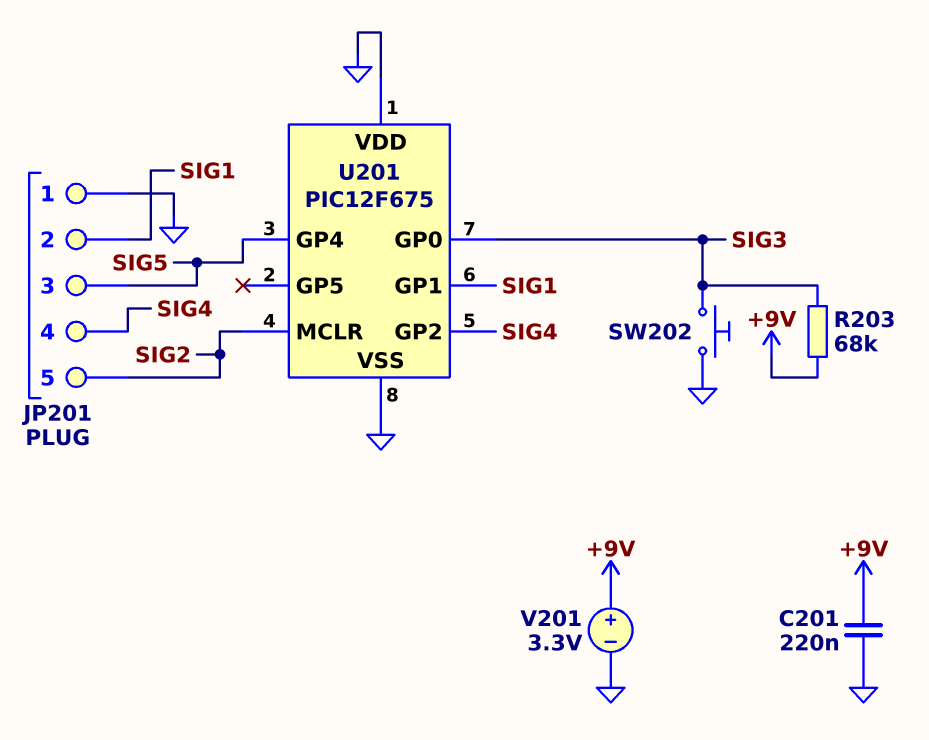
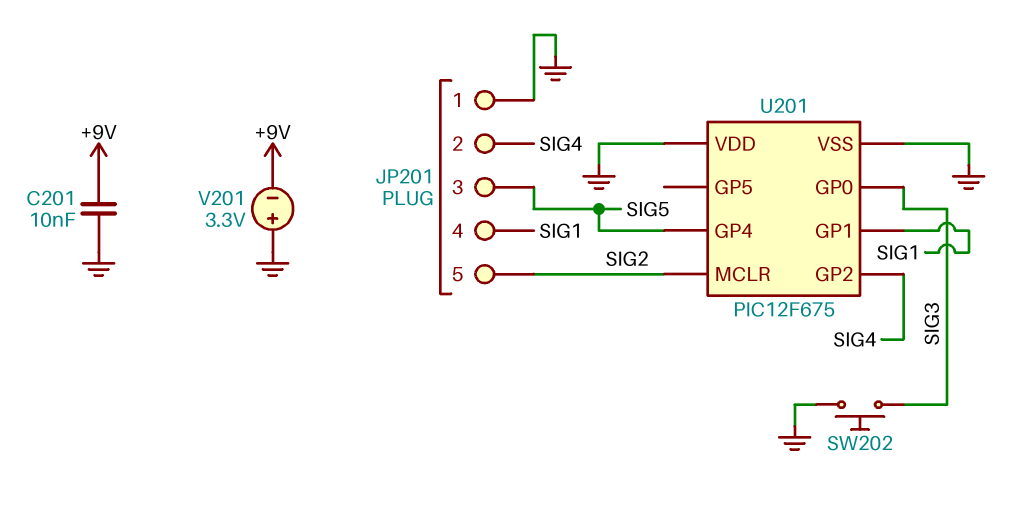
C201: 220nF (+9V, GND) -> 10nF (+9V, GND)
JP201 pin 2: SIG1 -> SIG4
JP201 pin 4: SIG4 -> SIG1
R203: 68k (+9V, SIG3) -> none
V201: 3.3V (plus +9V, minus GND) -> 3.3V (plus GND, minus +9V)

